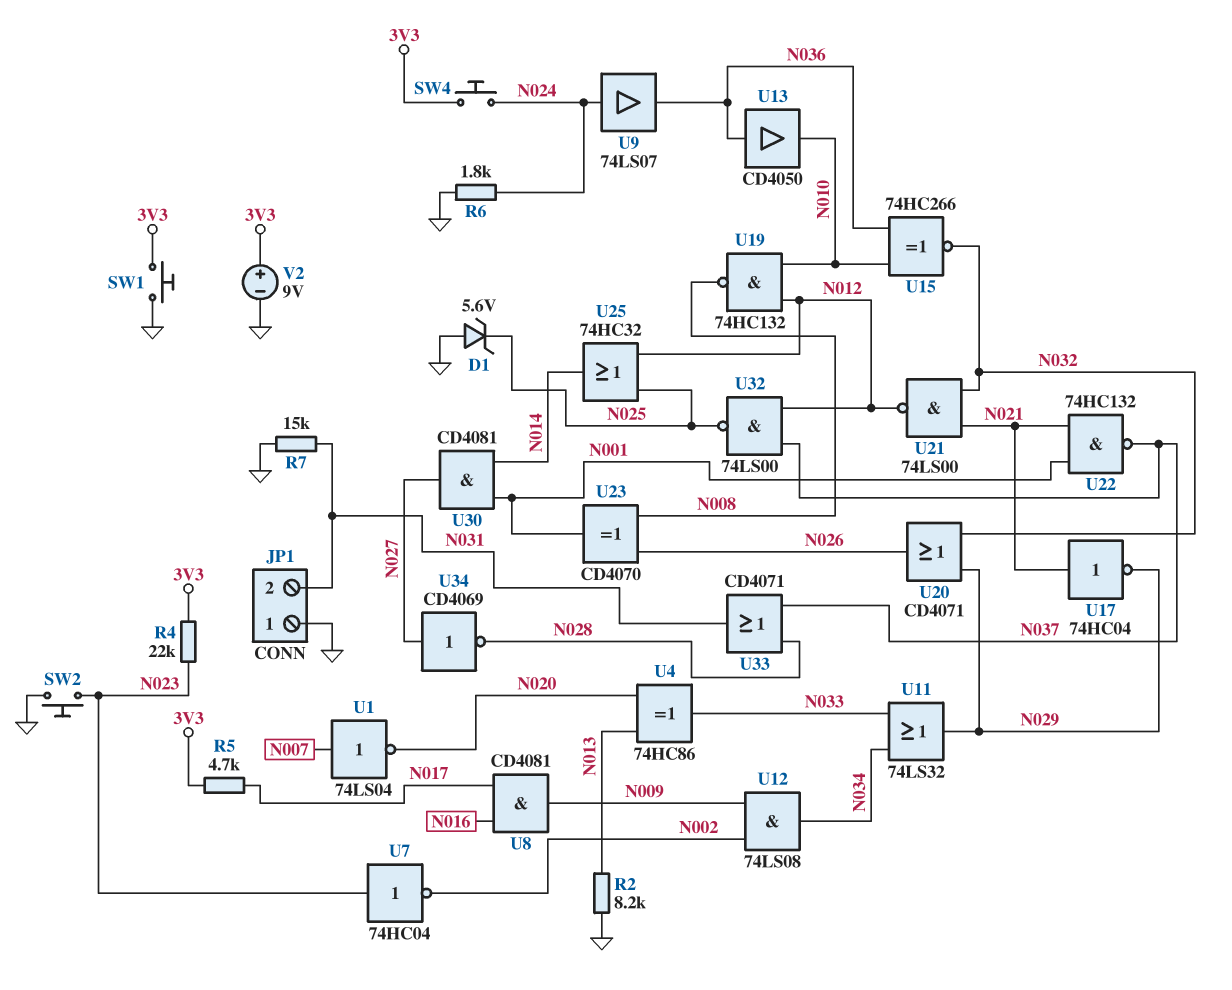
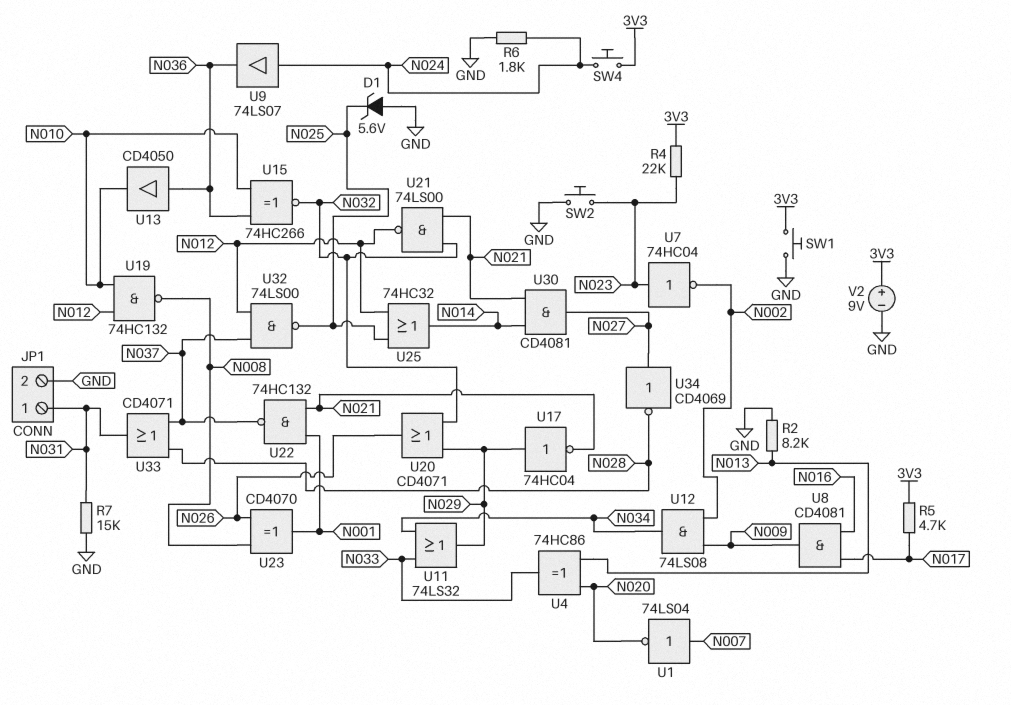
JP1 pin 1: GND -> N031
JP1 pin 2: N031 -> GND
U17: NOT 74HC04 (in N021, out N029) -> NOT 74HC04 (in N029, out N021)
U30: AND CD4081 (in N001, in N014, out N027) -> AND CD4081 (in N014, in N021, out N027)

